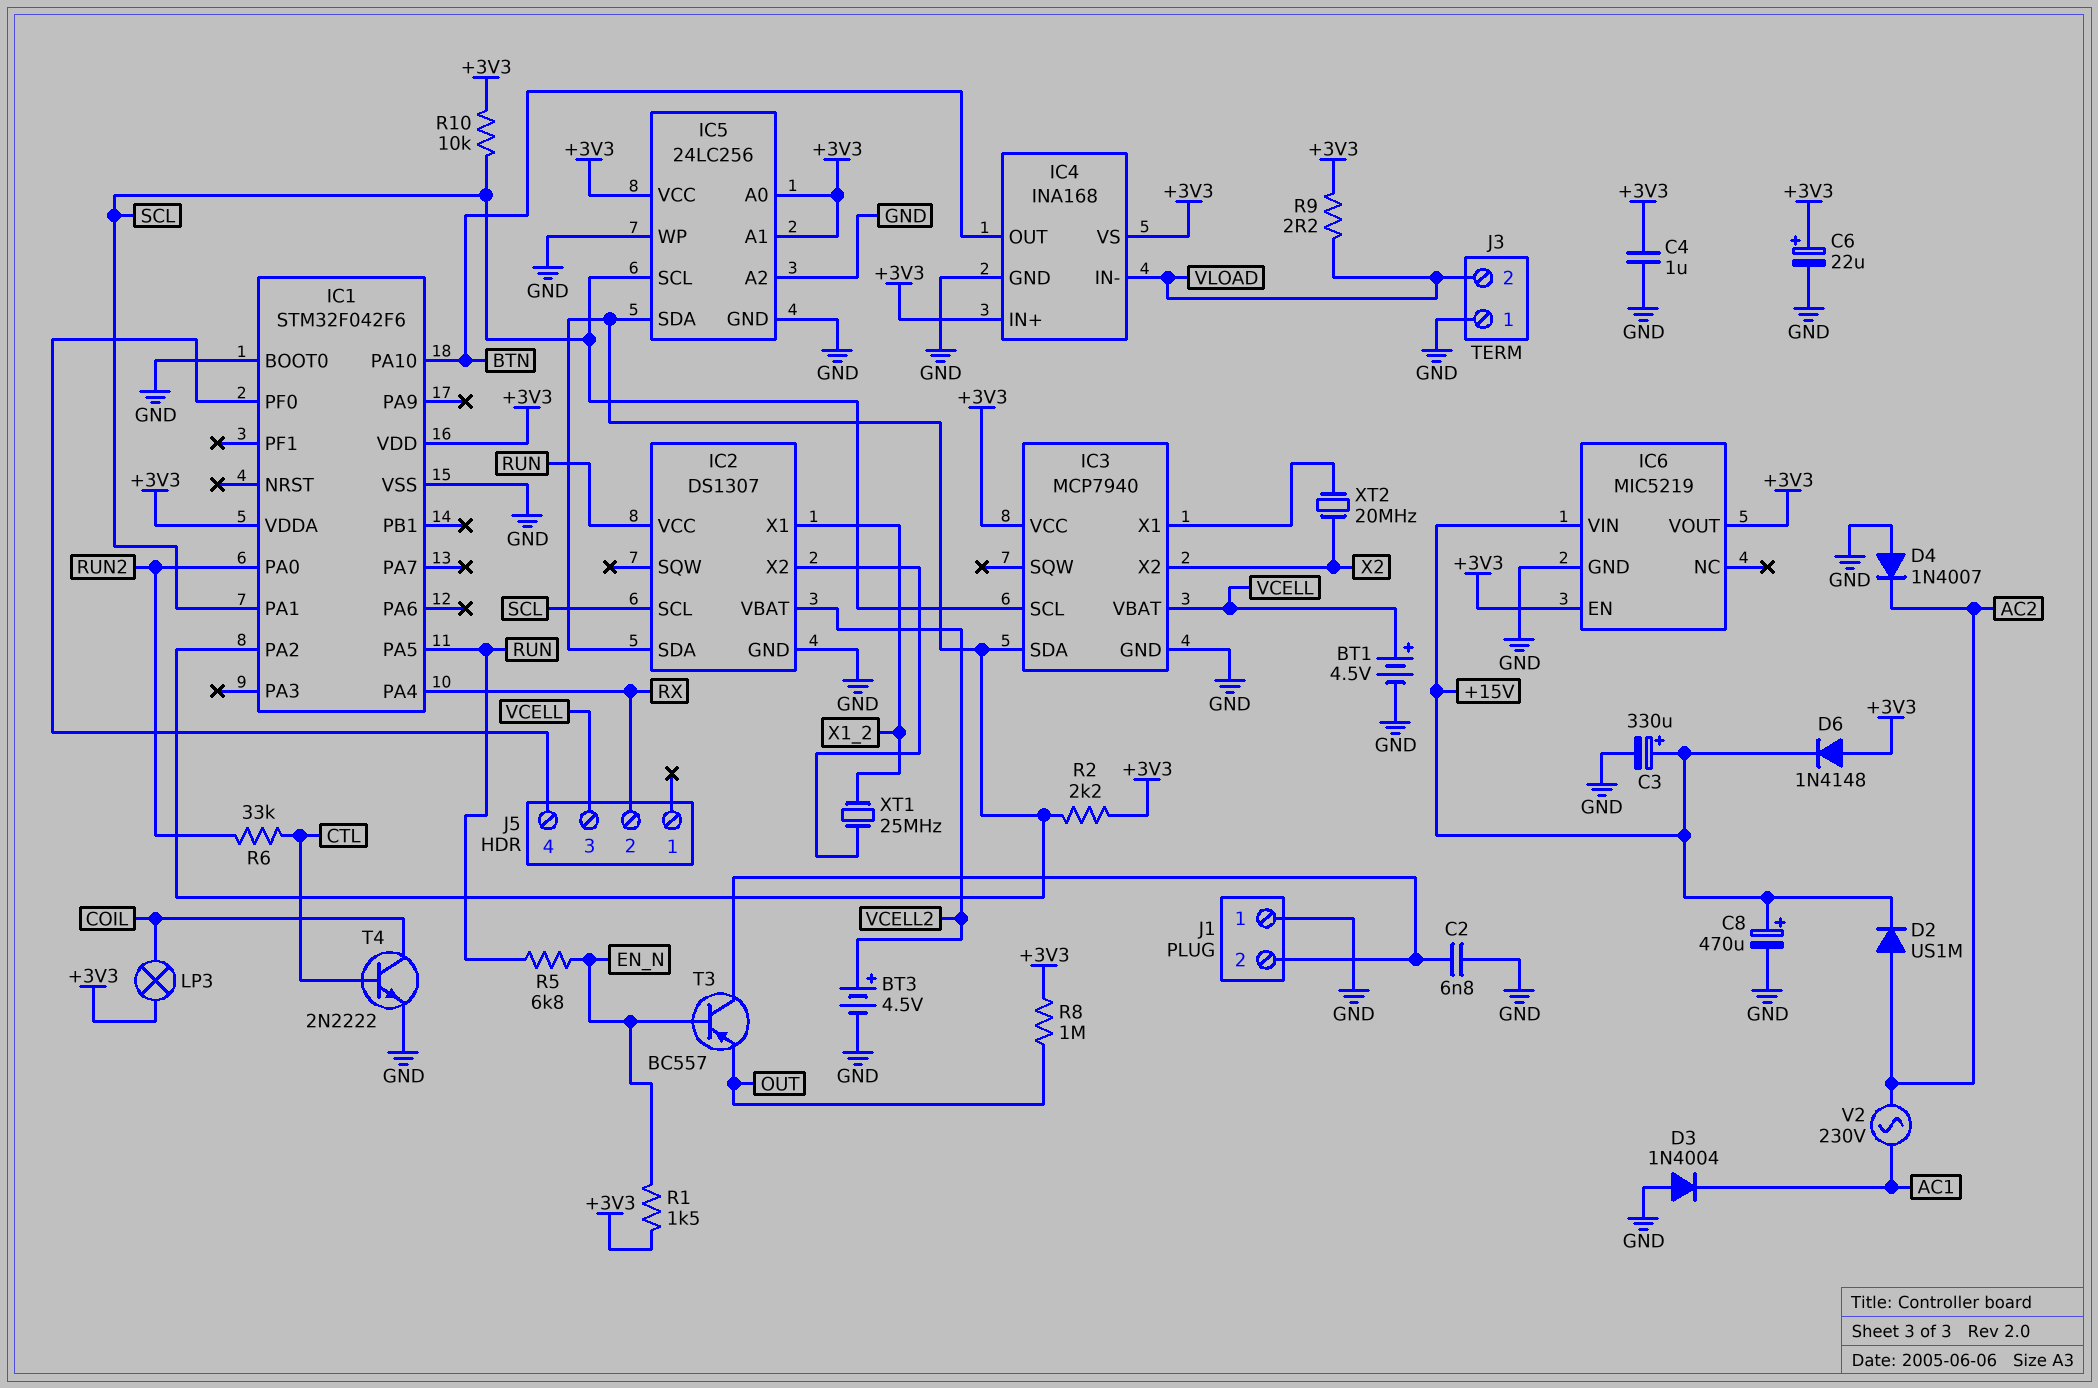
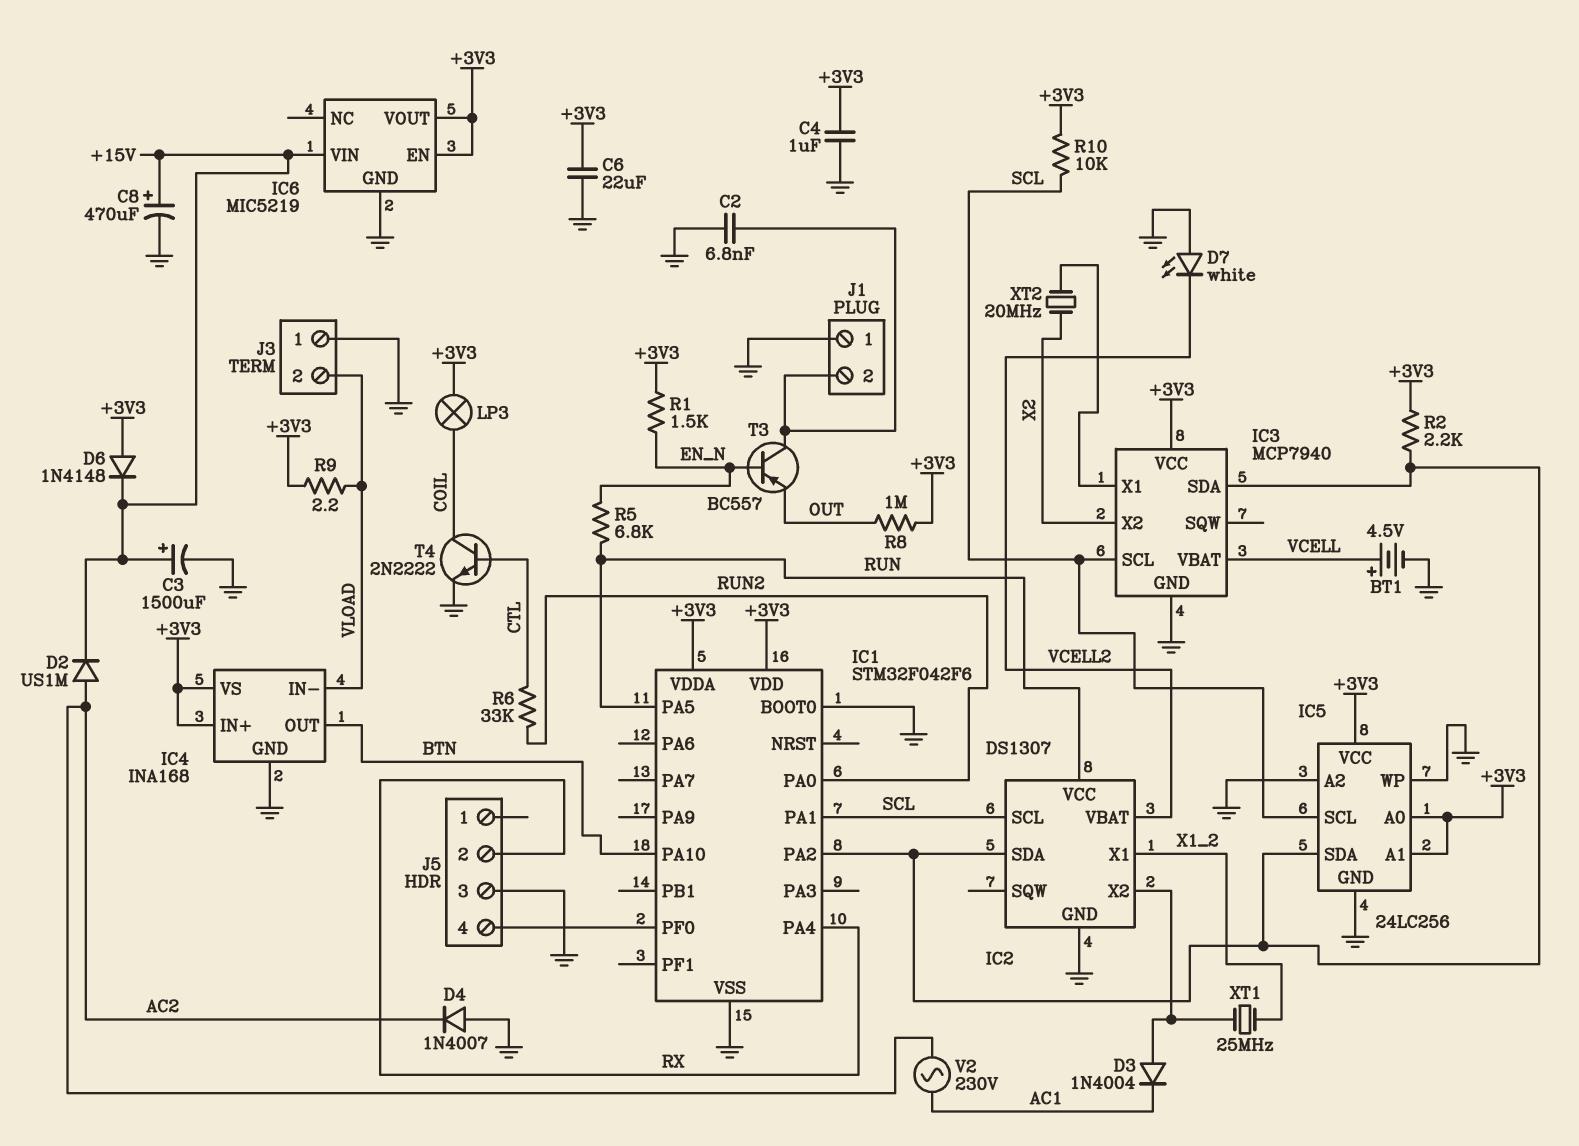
BT3: 4.5V (plus VCELL2, minus GND) -> none
C3: 330uF (plus +15V, minus GND) -> 1500uF (plus +15V, minus GND)
C6: 22uF (plus +3V3, minus GND) -> 22uF (+3V3, GND)
D3: diode 1N4004 (A GND, K AC1) -> diode 1N4004 (A IC2/X2, K AC1)
D7: none -> LED white (A GND, K VCELL2)
J5 pin 3: VCELL -> GND

